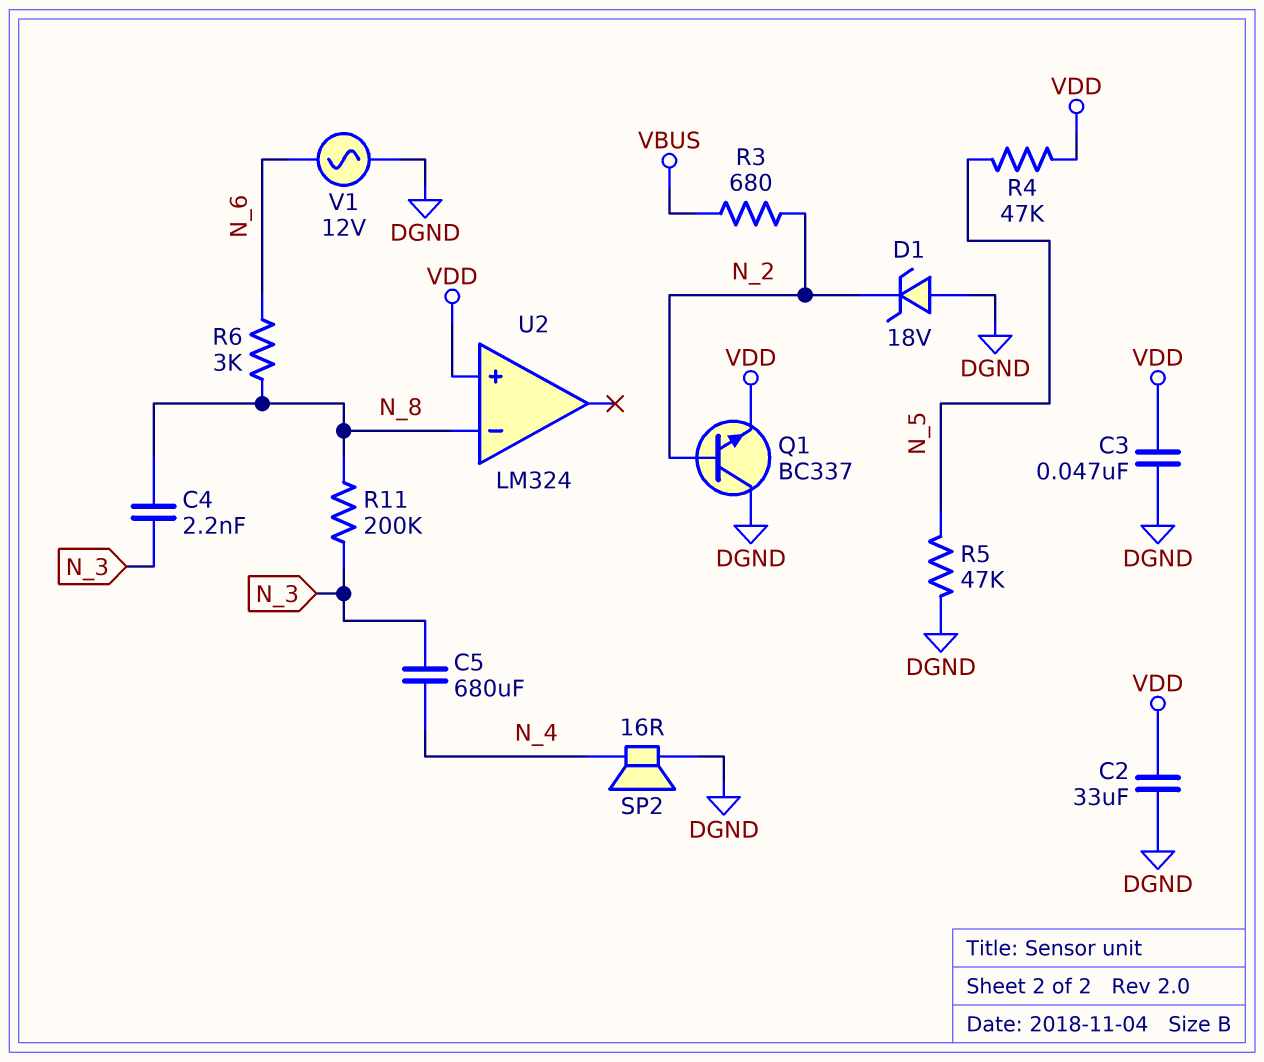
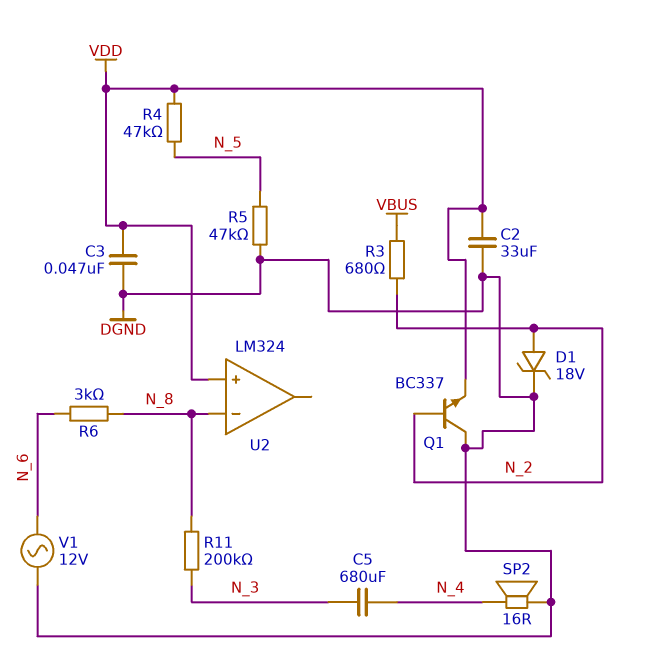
C4: 2.2nF (N_3, N_8) -> none
D1: zener 18V (A DGND, K N_2) -> zener 18V (A N_2, K DGND)

